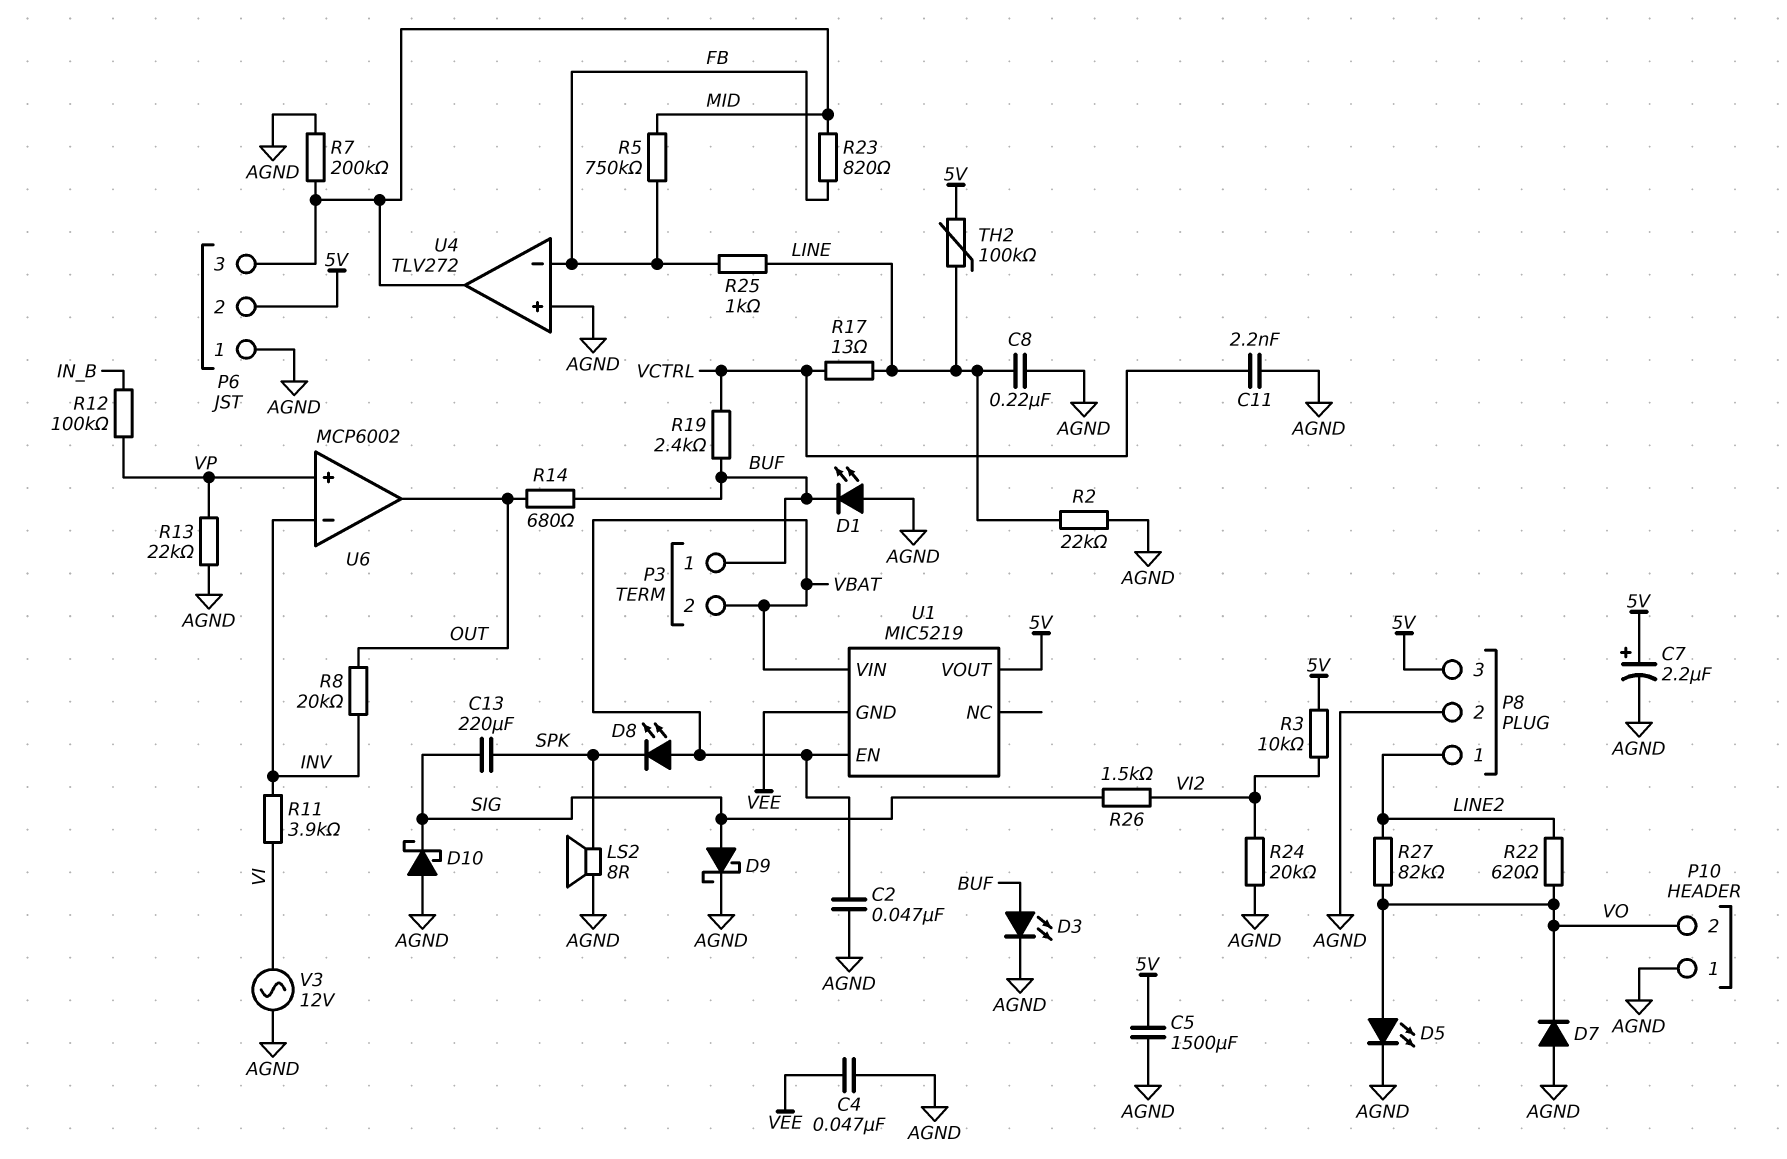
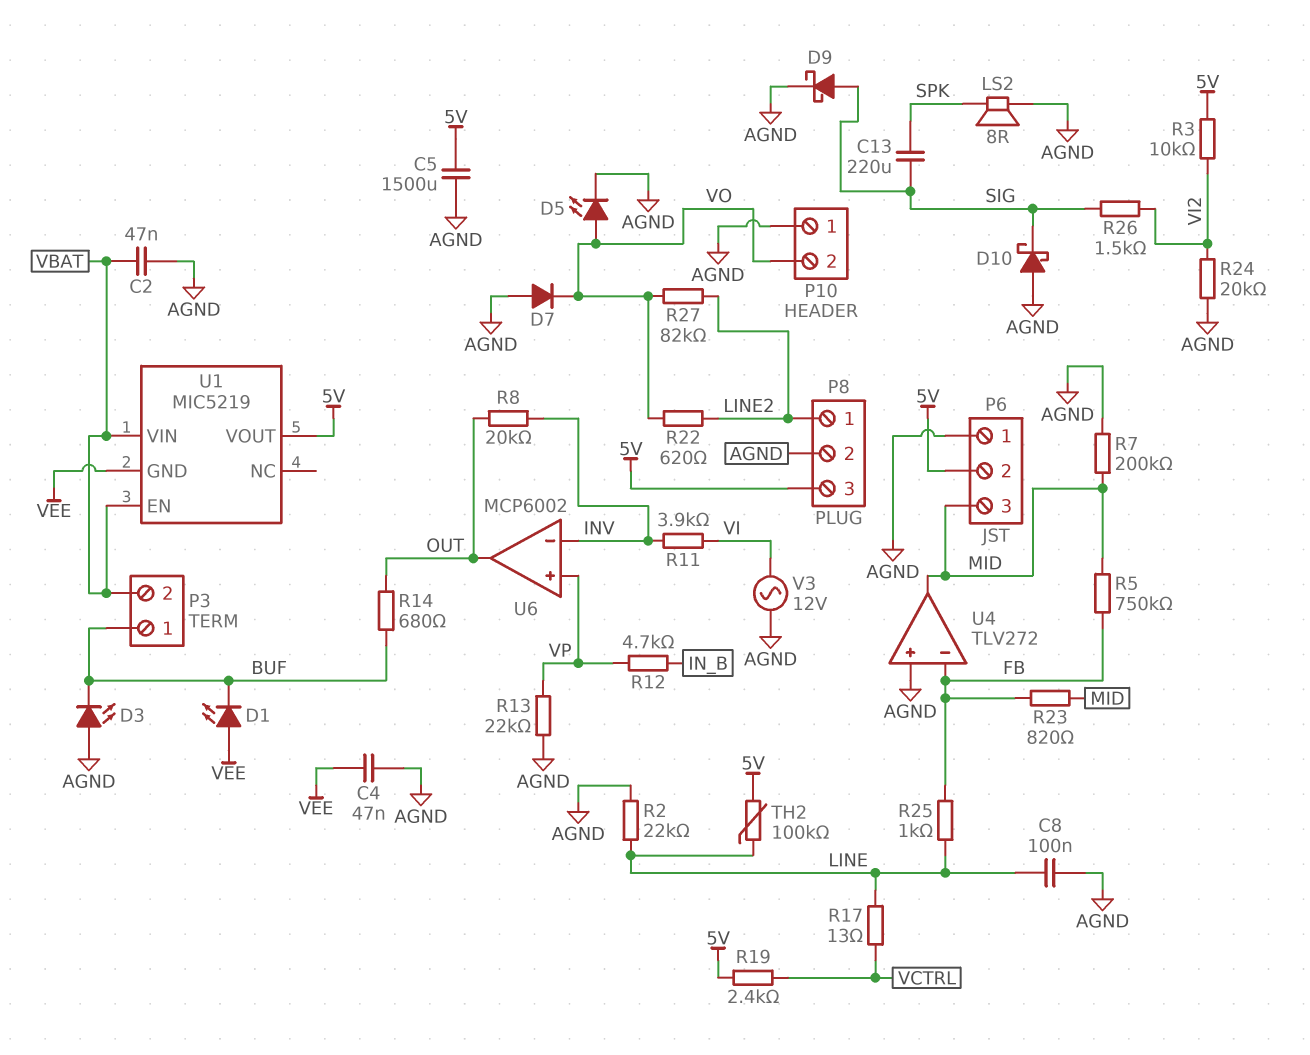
C7: 2.2uF (plus 5V, minus AGND) -> none
C8: 220nF (AGND, LINE) -> 100nF (AGND, LINE)
C11: 2.2nF (AGND, VCTRL) -> none
D1: LED (A AGND, K BUF) -> LED (A VEE, K BUF)
D3: LED (A BUF, K AGND) -> LED (A AGND, K BUF)
D8: LED (A VBAT, K SPK) -> none
R12: 100k (IN_B, VP) -> 4.7k (IN_B, VP)
R19: 2.4k (BUF, VCTRL) -> 2.4k (5V, VCTRL)

